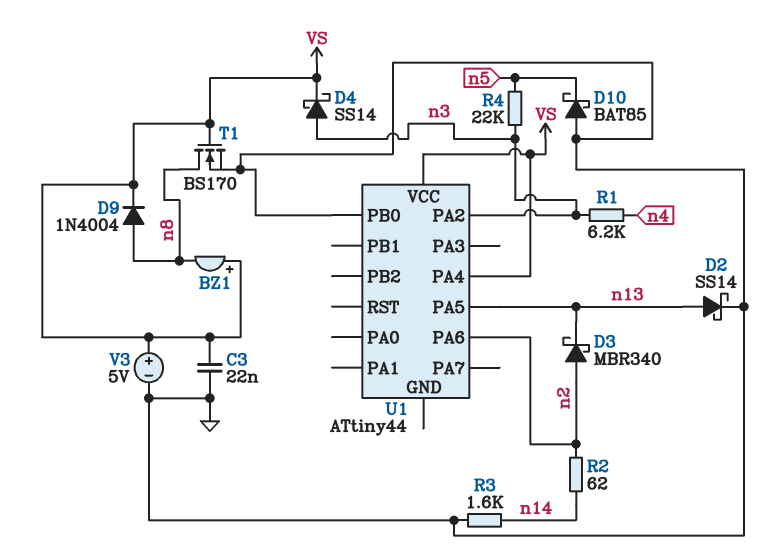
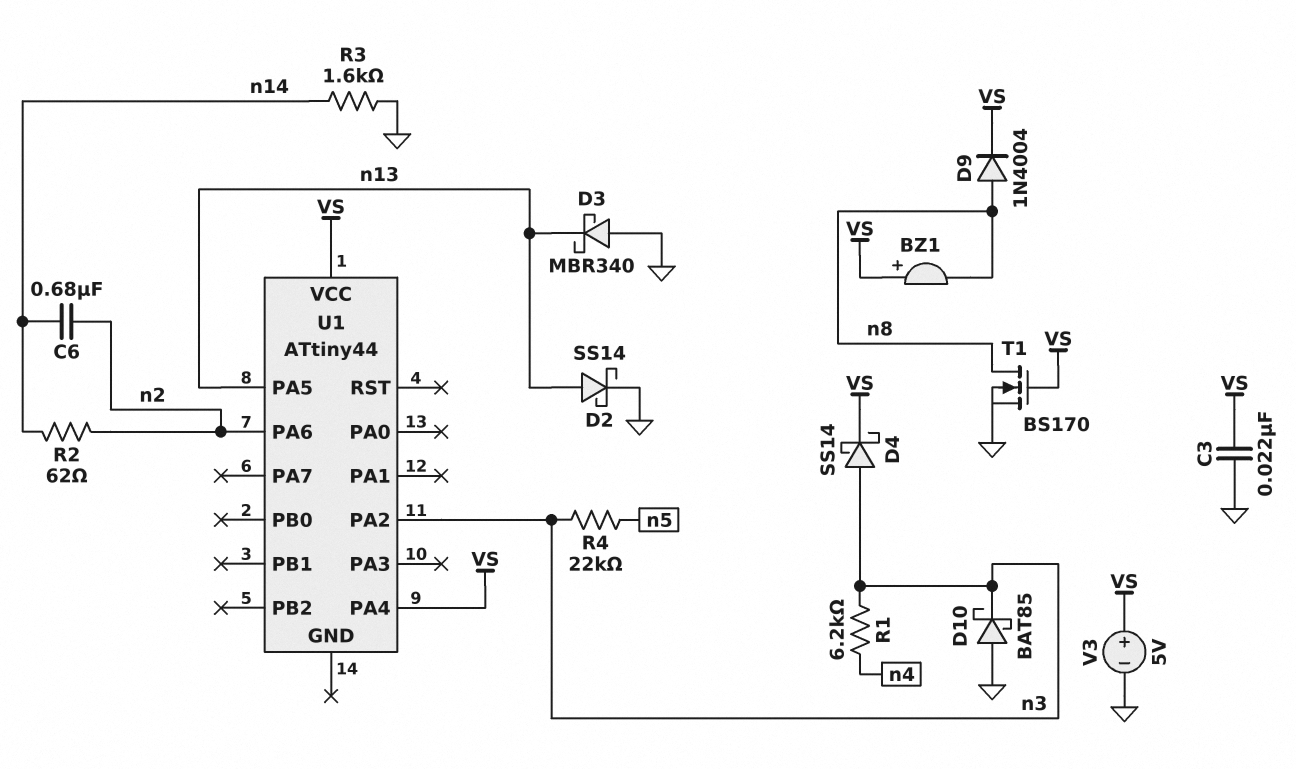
C6: none -> 680nF (n2, n14)
D3: schottky MBR340 (A n2, K n13) -> schottky MBR340 (A GND, K n13)
D10: schottky BAT85 (A GND, K n5) -> schottky BAT85 (A GND, K n3)
U1 pin PB0: GND -> none

